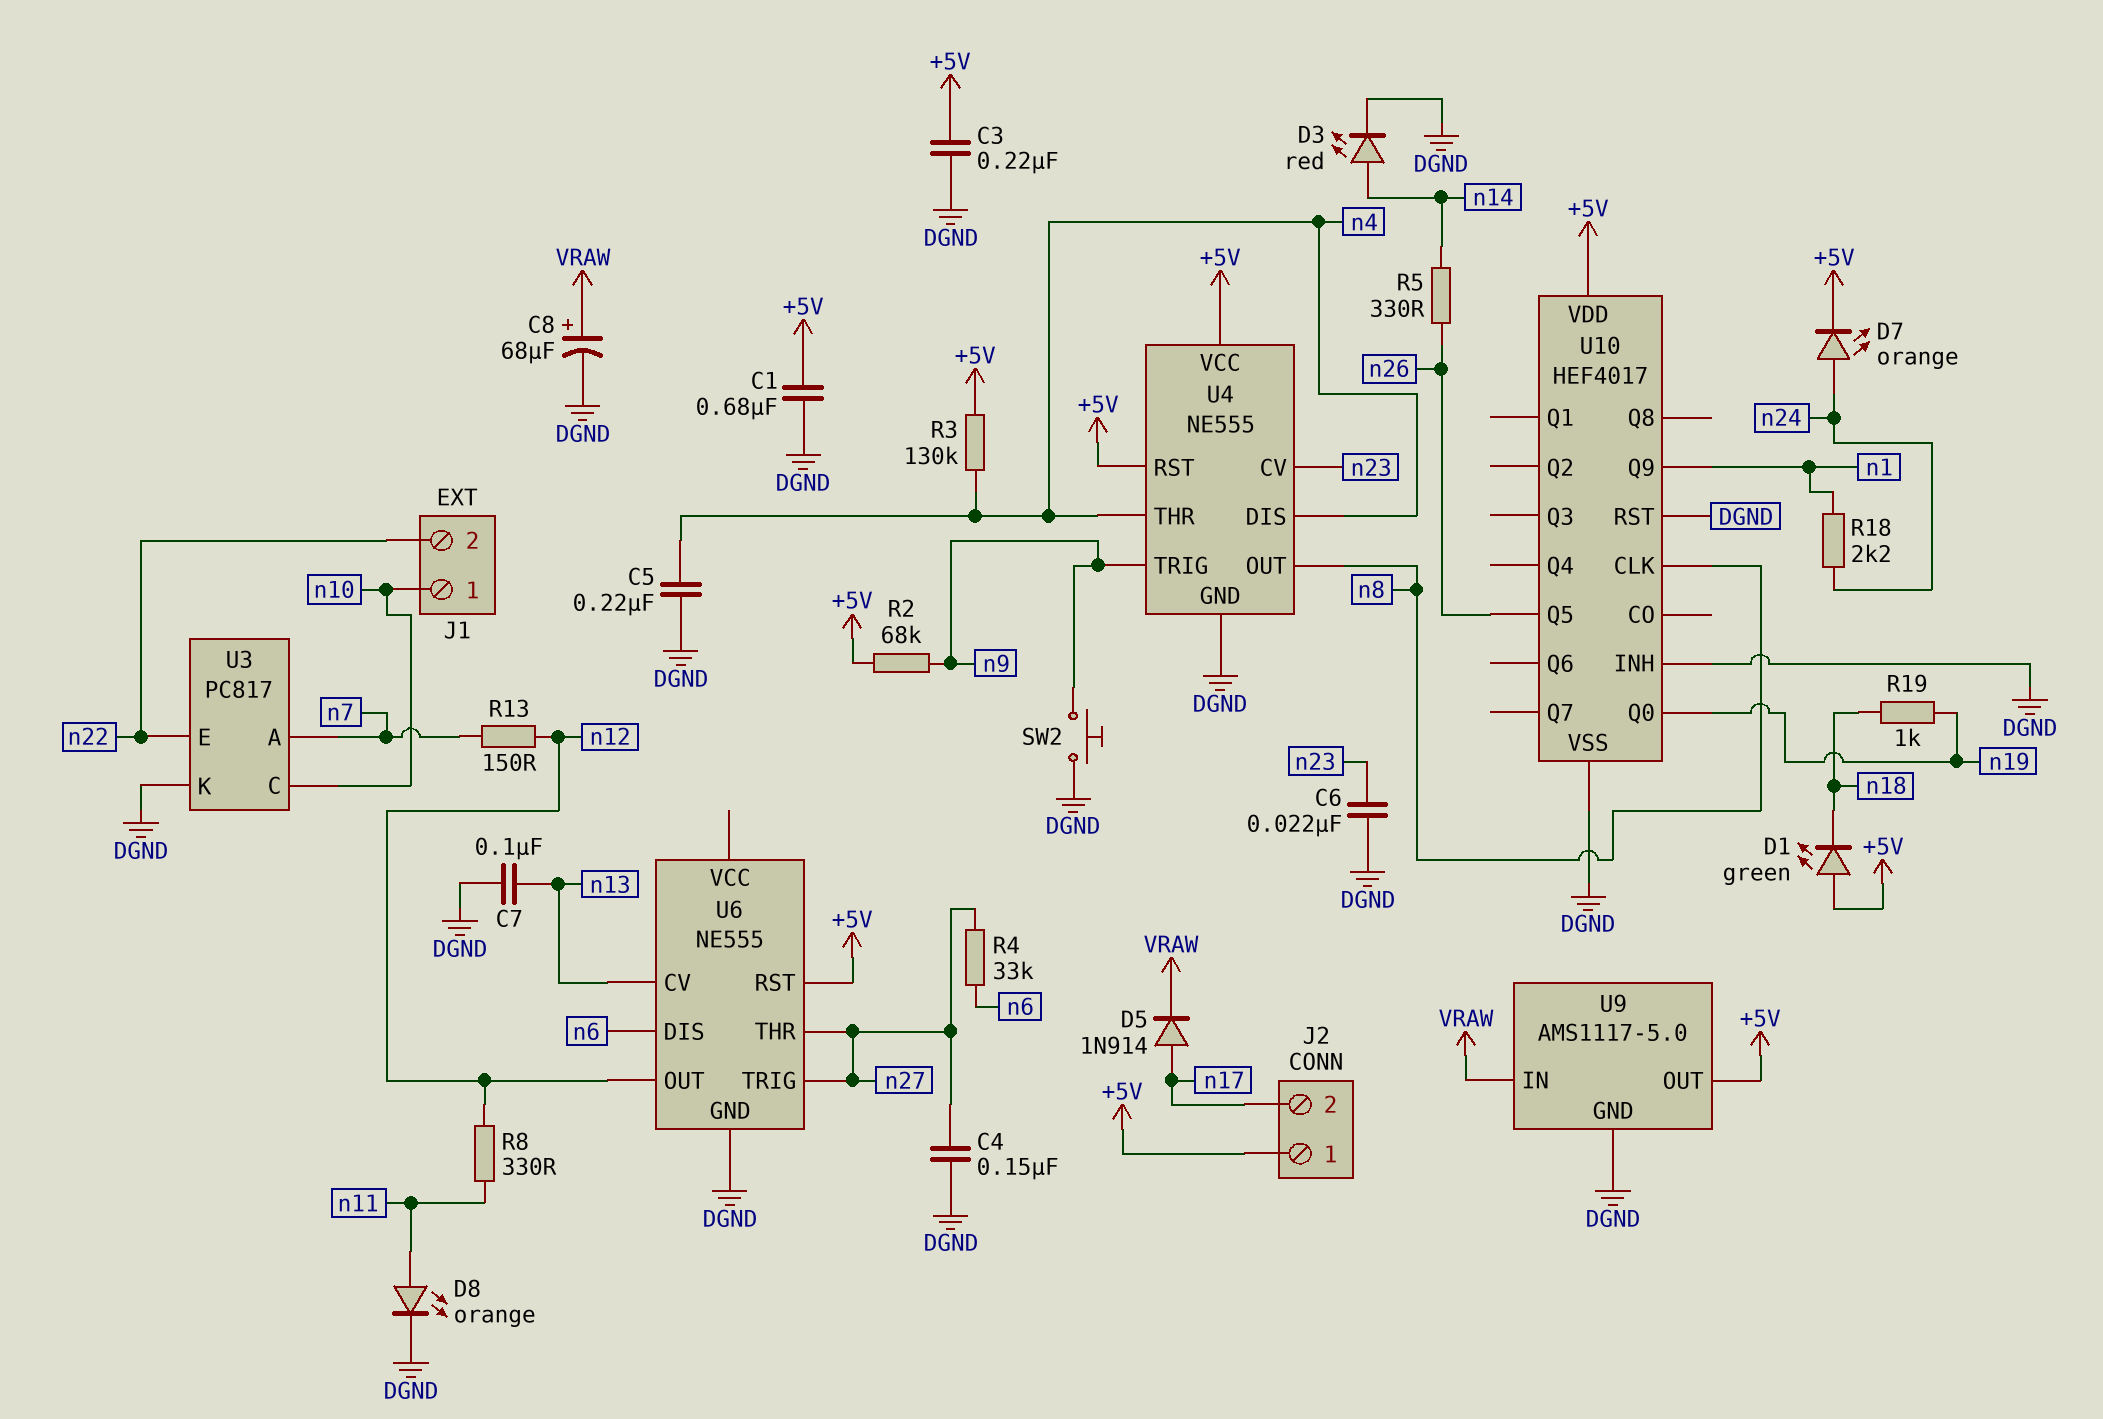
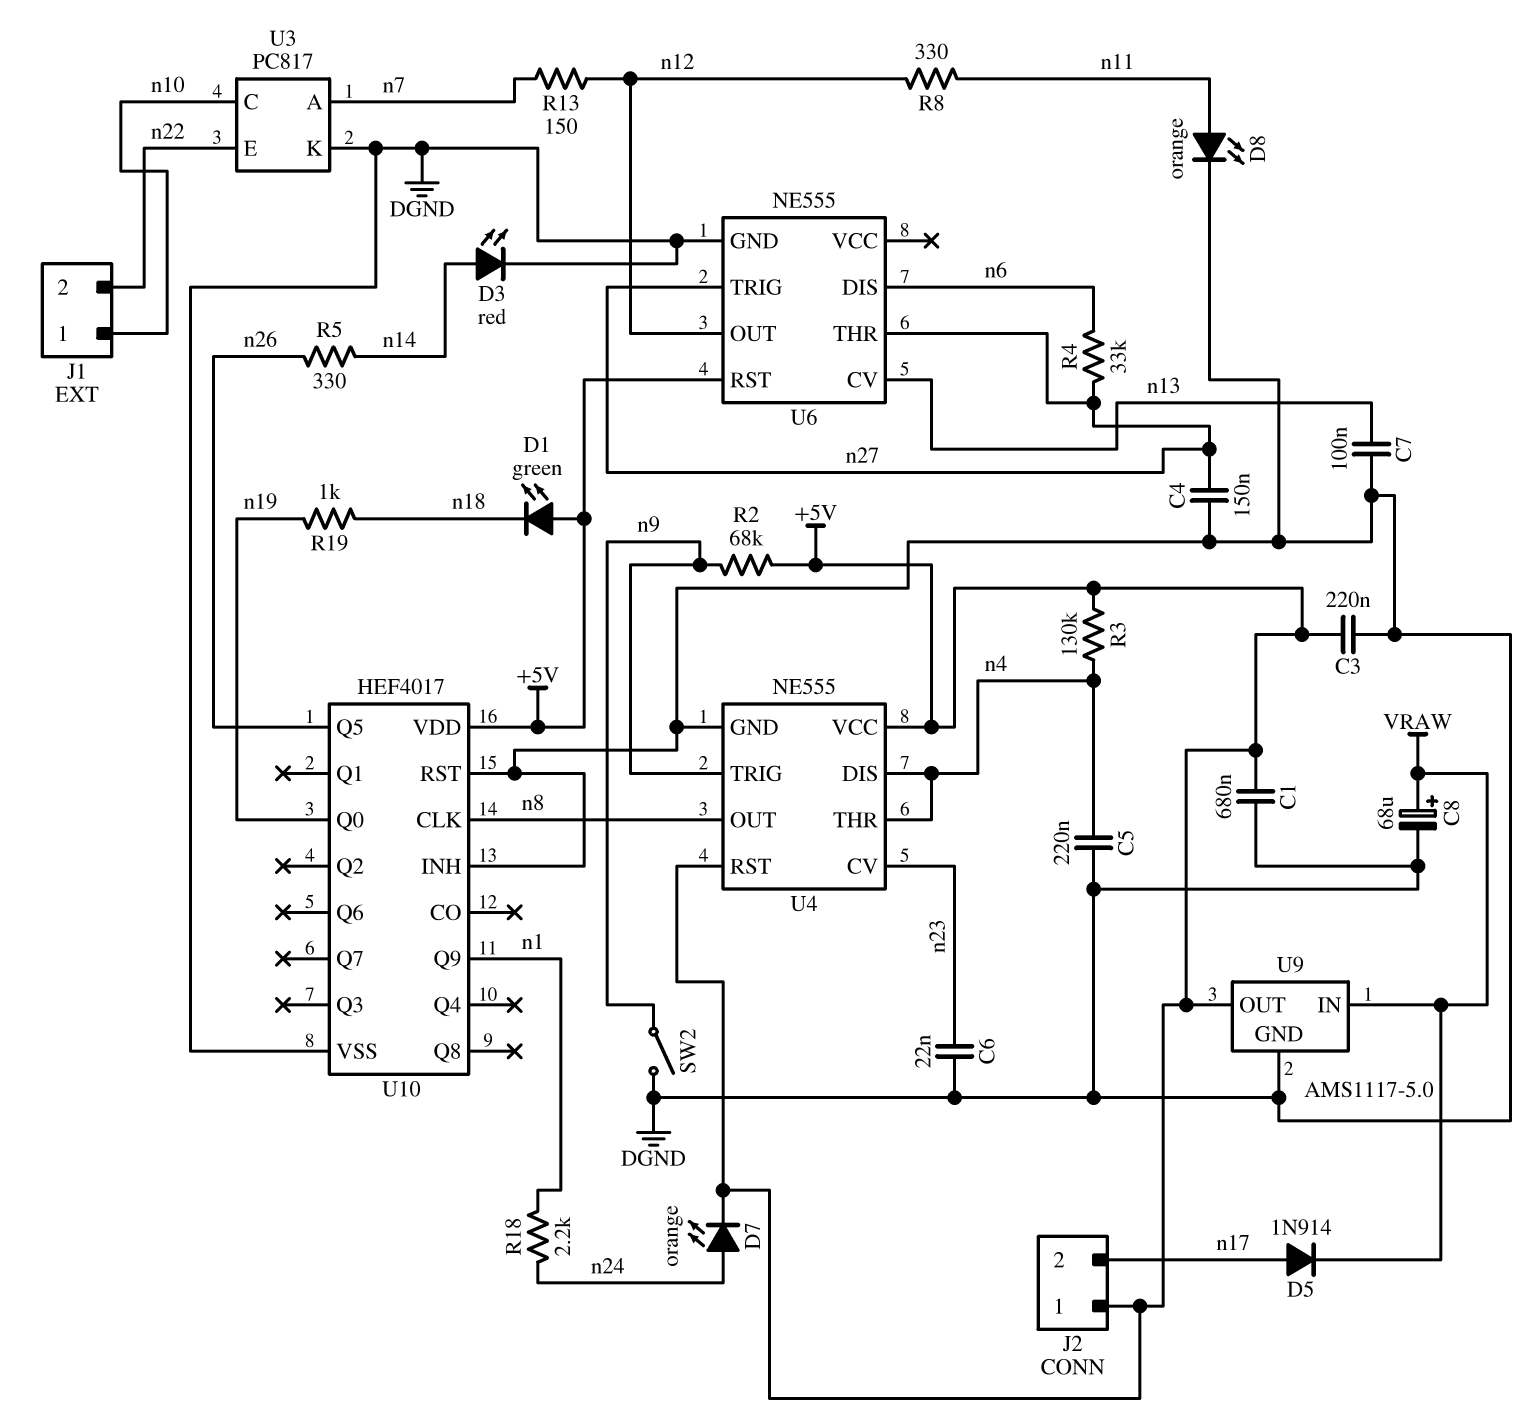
SW2: button (DGND, n9) -> switch (DGND, n9)

